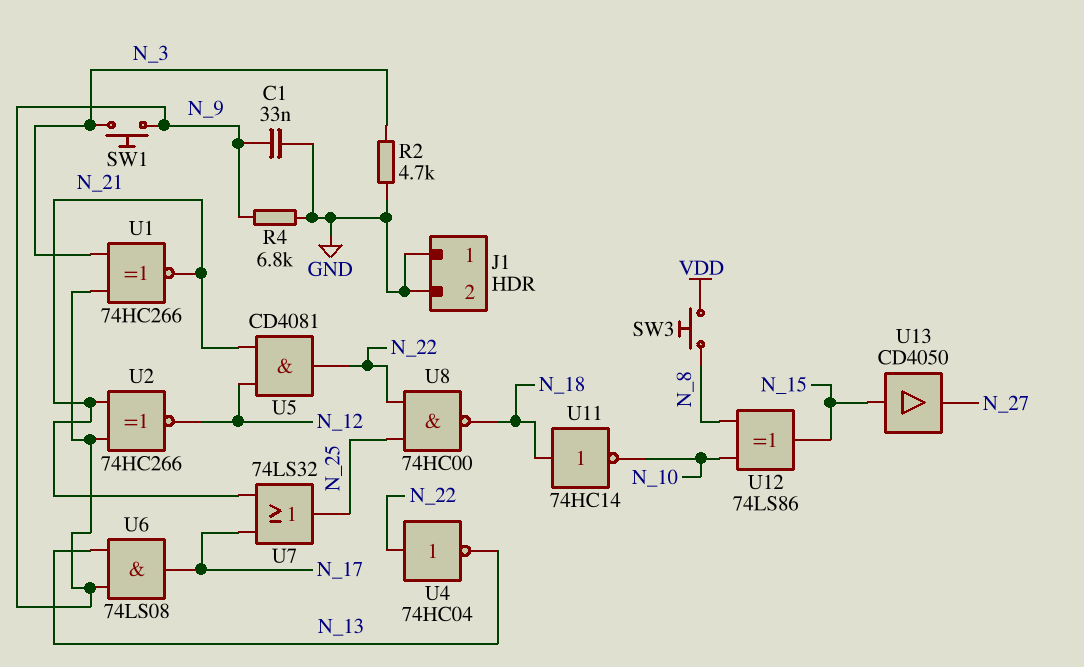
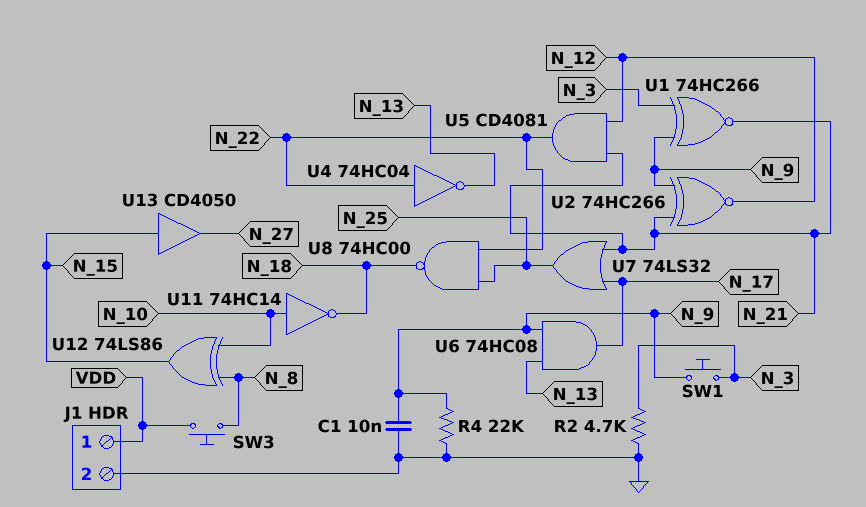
C1: 33nF (GND, N_9) -> 10nF (GND, N_9)
J1 pin 1: GND -> VDD
R4: 6.8k (GND, N_9) -> 22k (GND, N_9)
U6: AND 74LS08 (in N_9, in N_13, out N_17) -> AND 74HC08 (in N_9, in N_13, out N_17)
U11: NOT 74HC14 (in N_18, out N_10) -> NOT 74HC14 (in N_10, out N_18)

